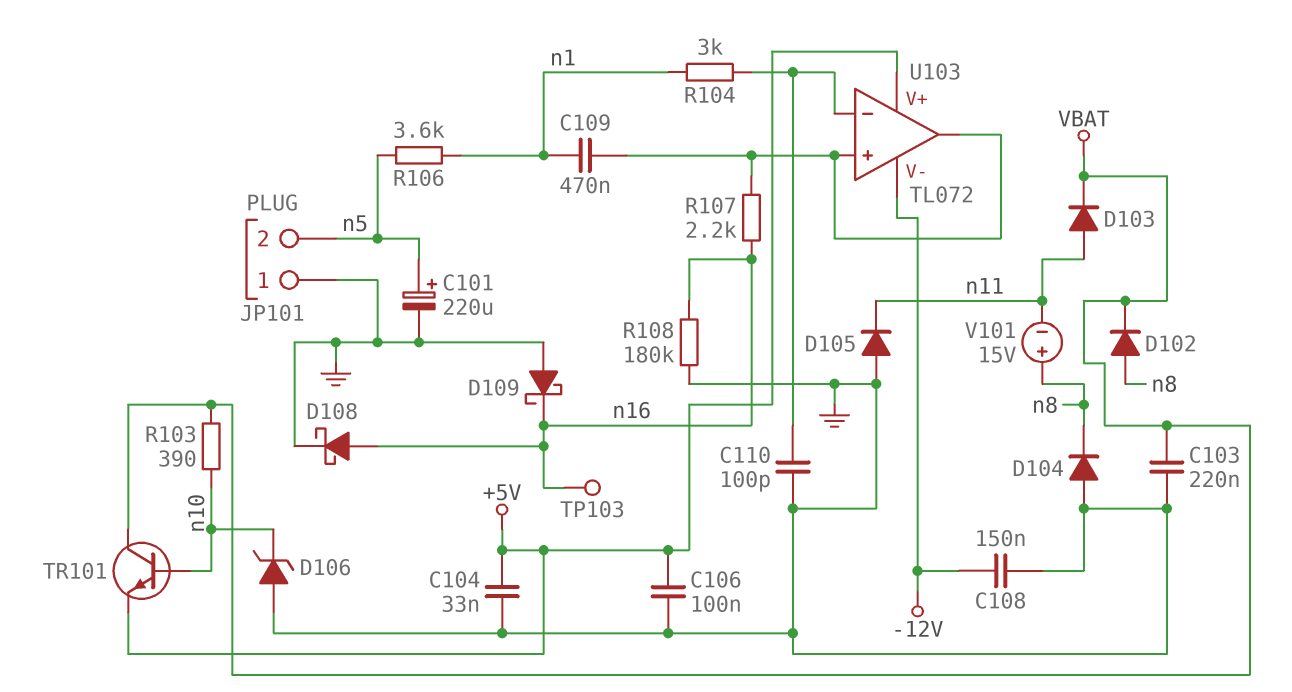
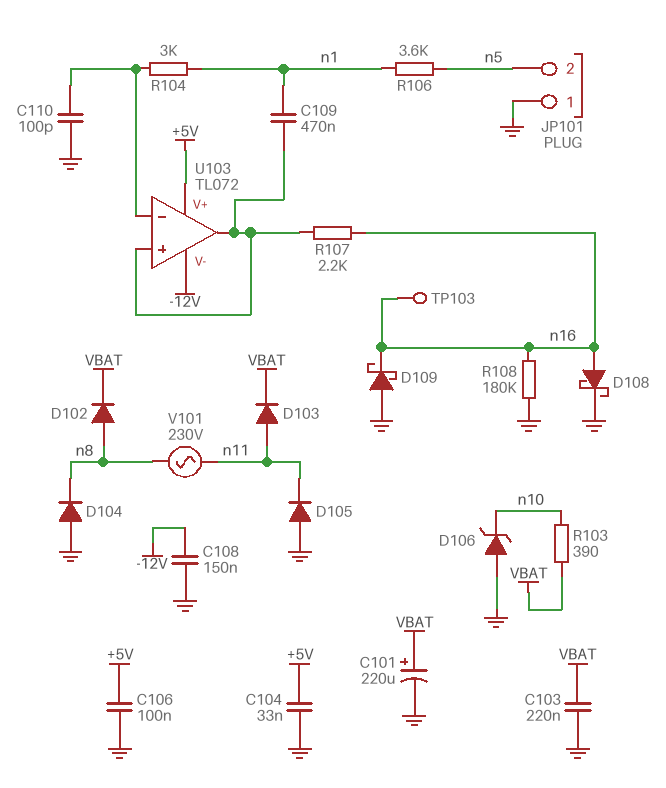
C101: 220uF (plus n5, minus GND) -> 220uF (plus VBAT, minus GND)
TR101: NPN (B n10, C VBAT, E +5V) -> none
V101: 15V (plus n8, minus n11) -> AC 230V (n8, n11)

